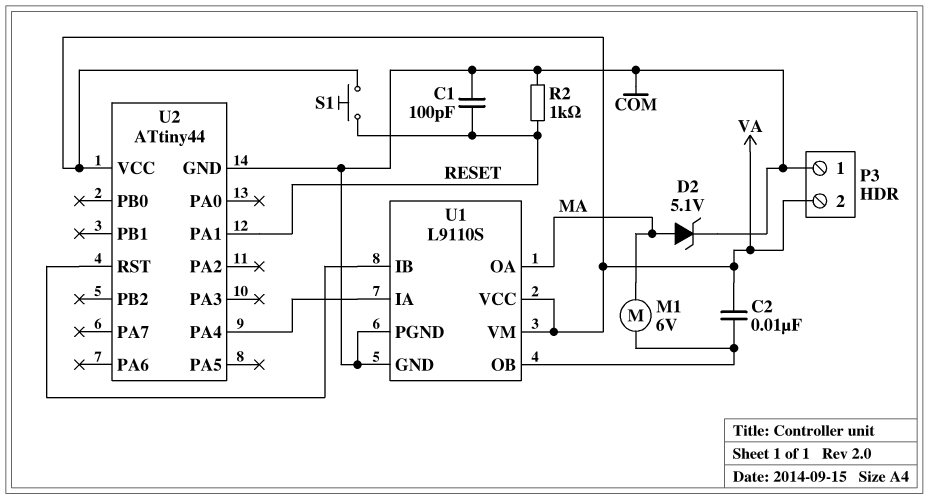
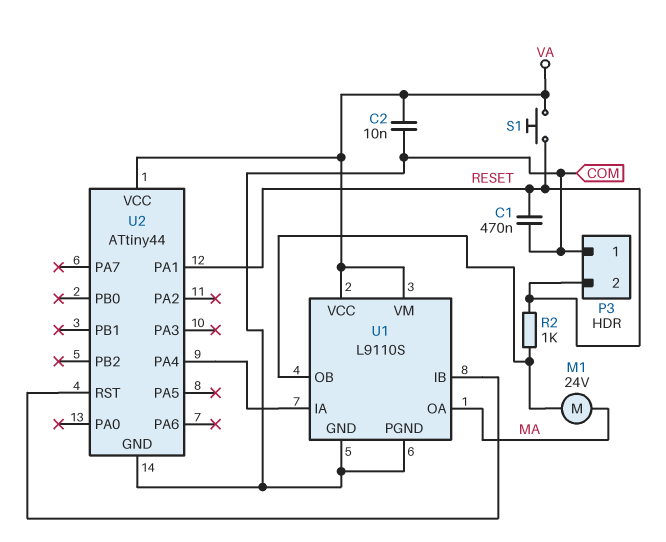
C1: 100pF (COM, RESET) -> 470nF (COM, RESET)
C2: 10nF (U1/OB, VA) -> 10nF (COM, VA)
D2: zener 5.1V (A MA, K COM) -> none
M1: motor 6V (MA, U1/OB) -> motor 24V (MA, U1/OB)
P3 pin 2: VA -> RESET
R2: 1k (COM, RESET) -> 1k (RESET, U1/OB)

